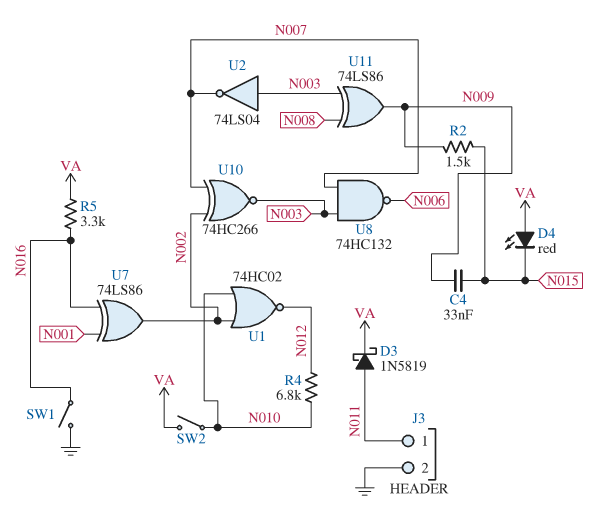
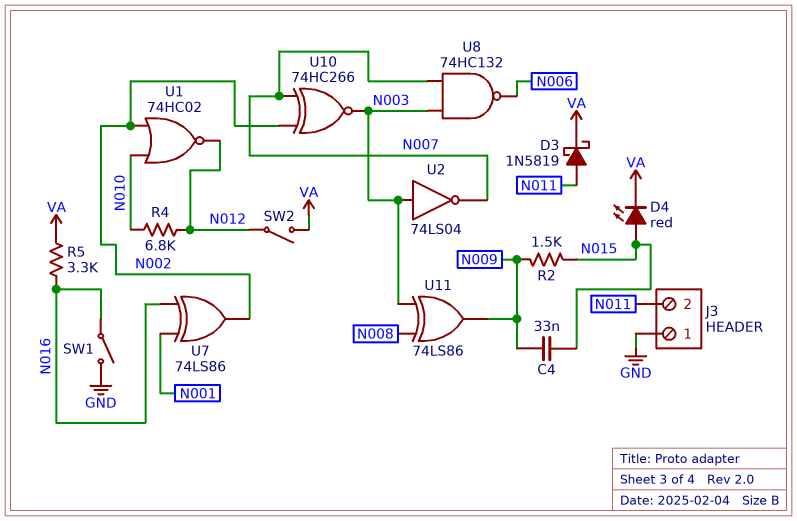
D4: LED red (A VA, K N015) -> LED red (A N015, K VA)
J3 pin 1: N011 -> GND
J3 pin 2: GND -> N011
SW2: switch (N010, VA) -> switch (N012, VA)

